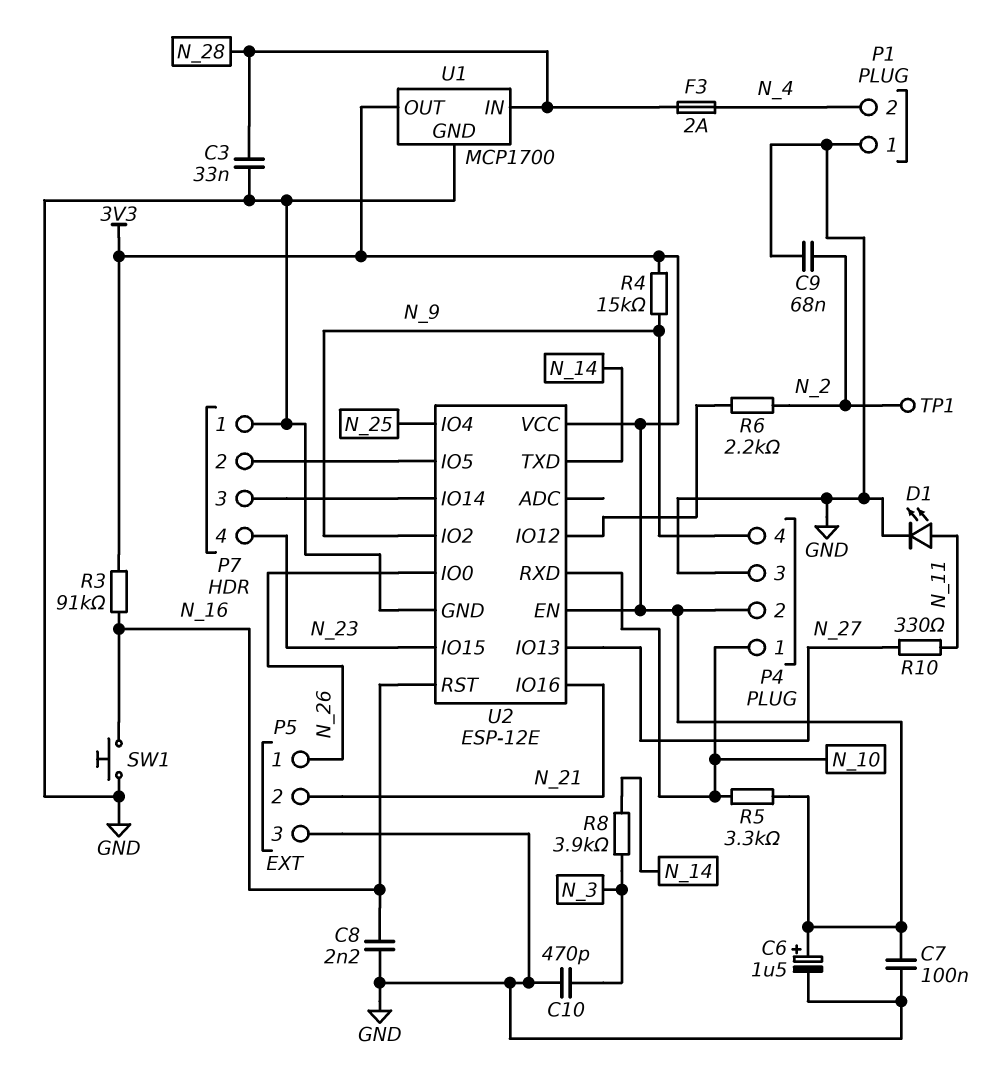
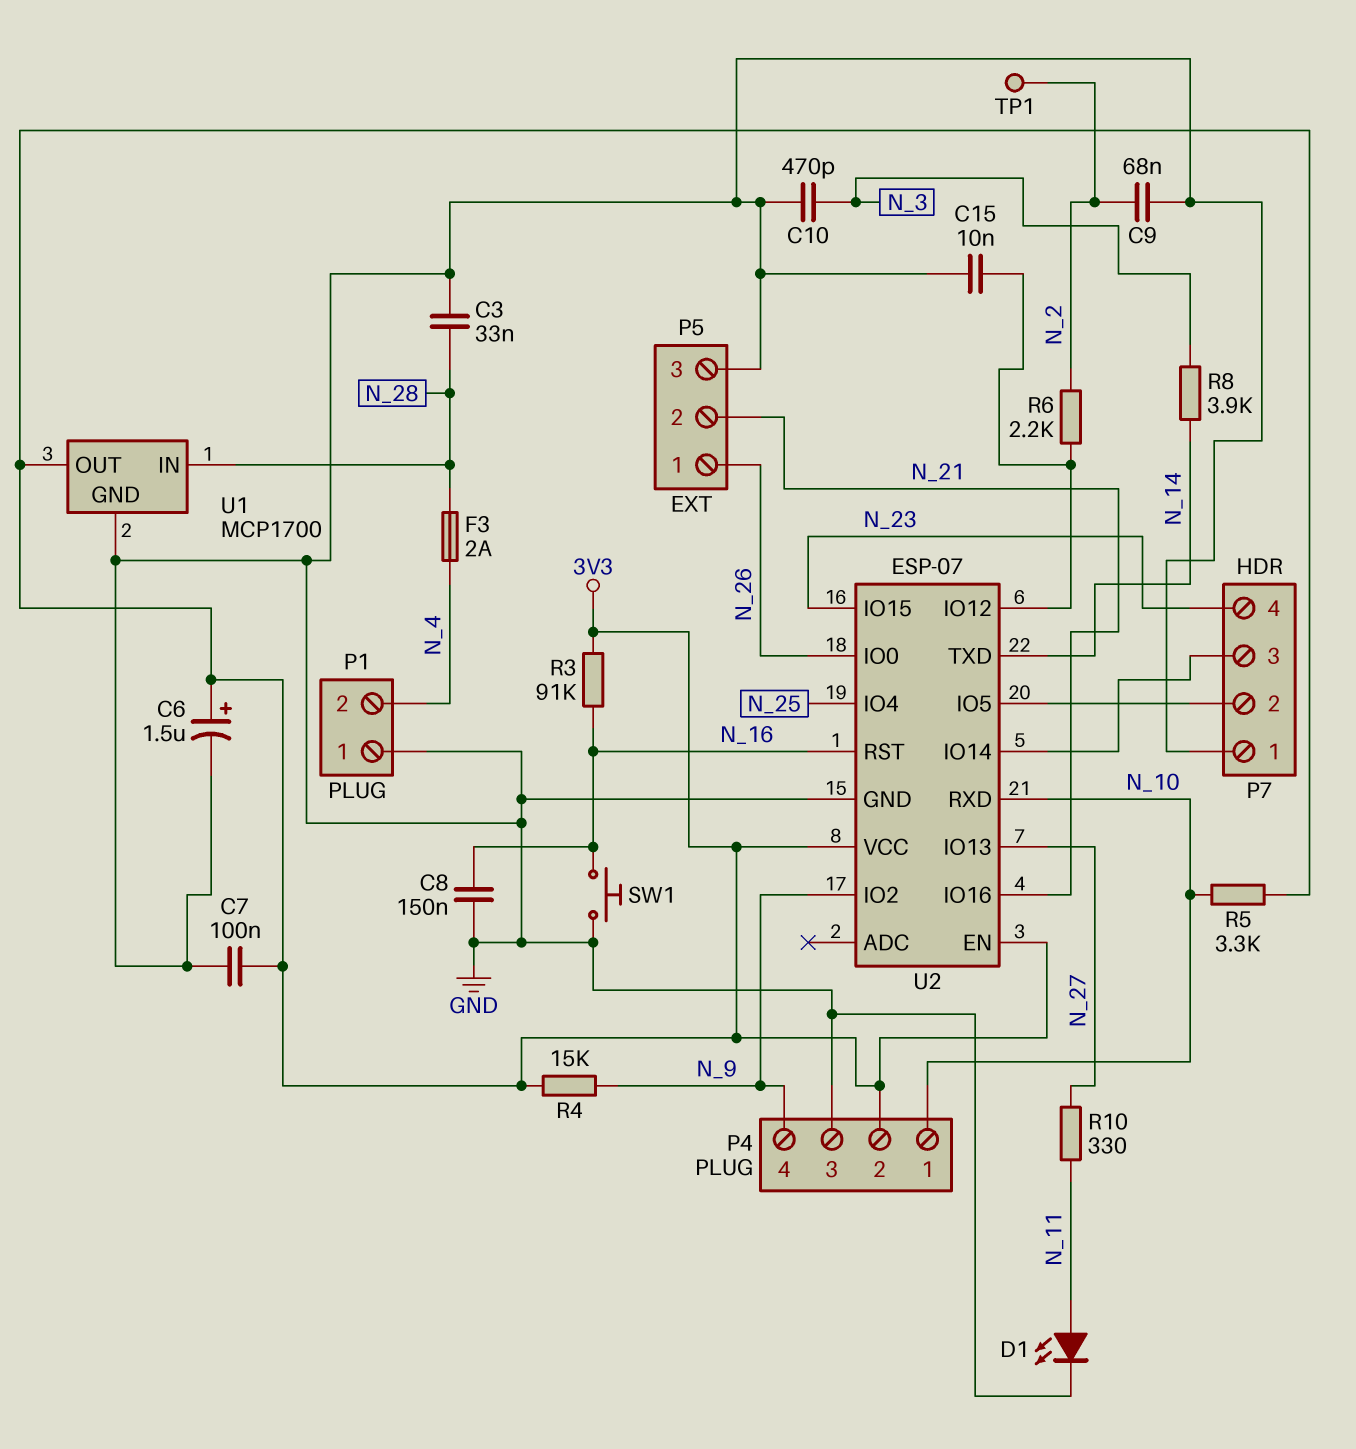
C8: 2.2nF (GND, N_16) -> 150nF (GND, N_16)
C15: none -> 10nF (GND, U2/IO12)
U2: ESP-12E -> ESP-07

